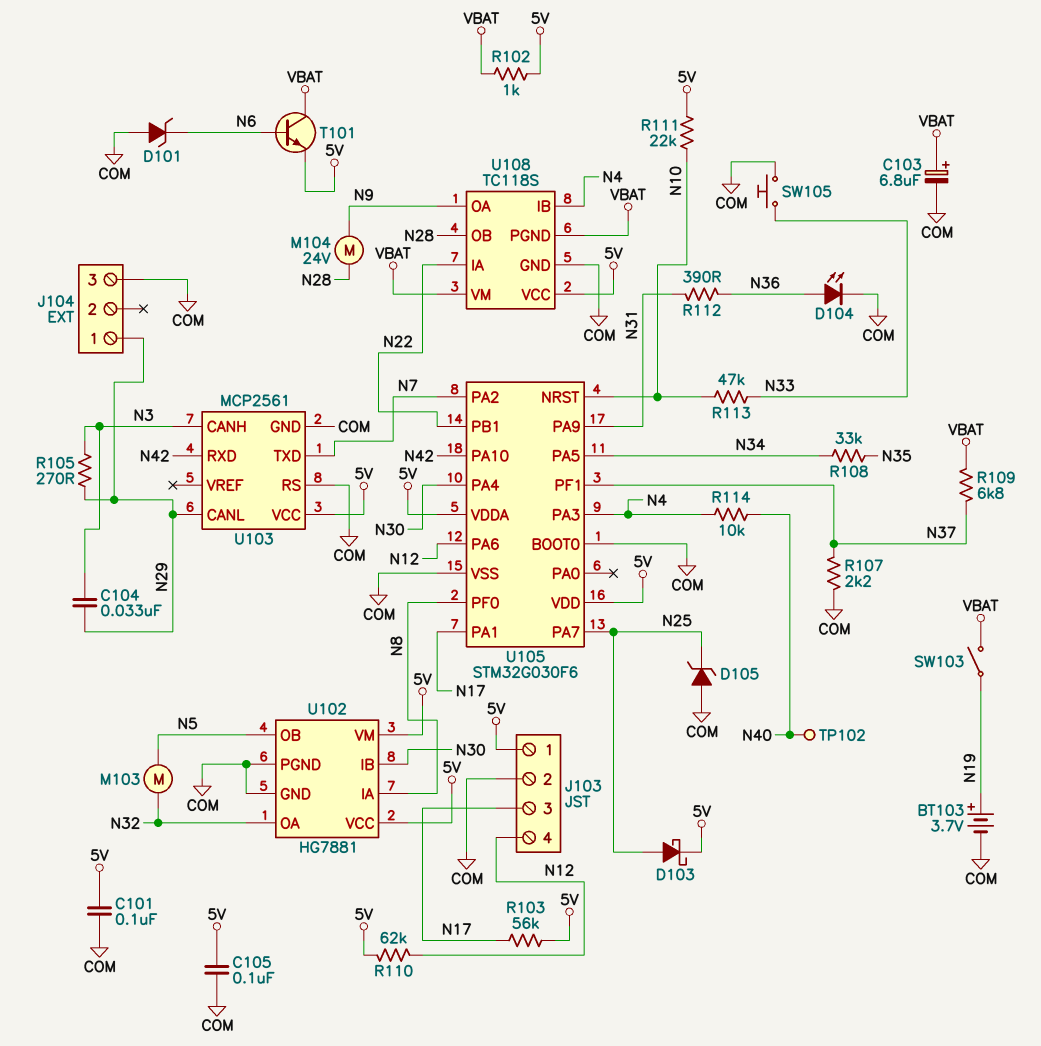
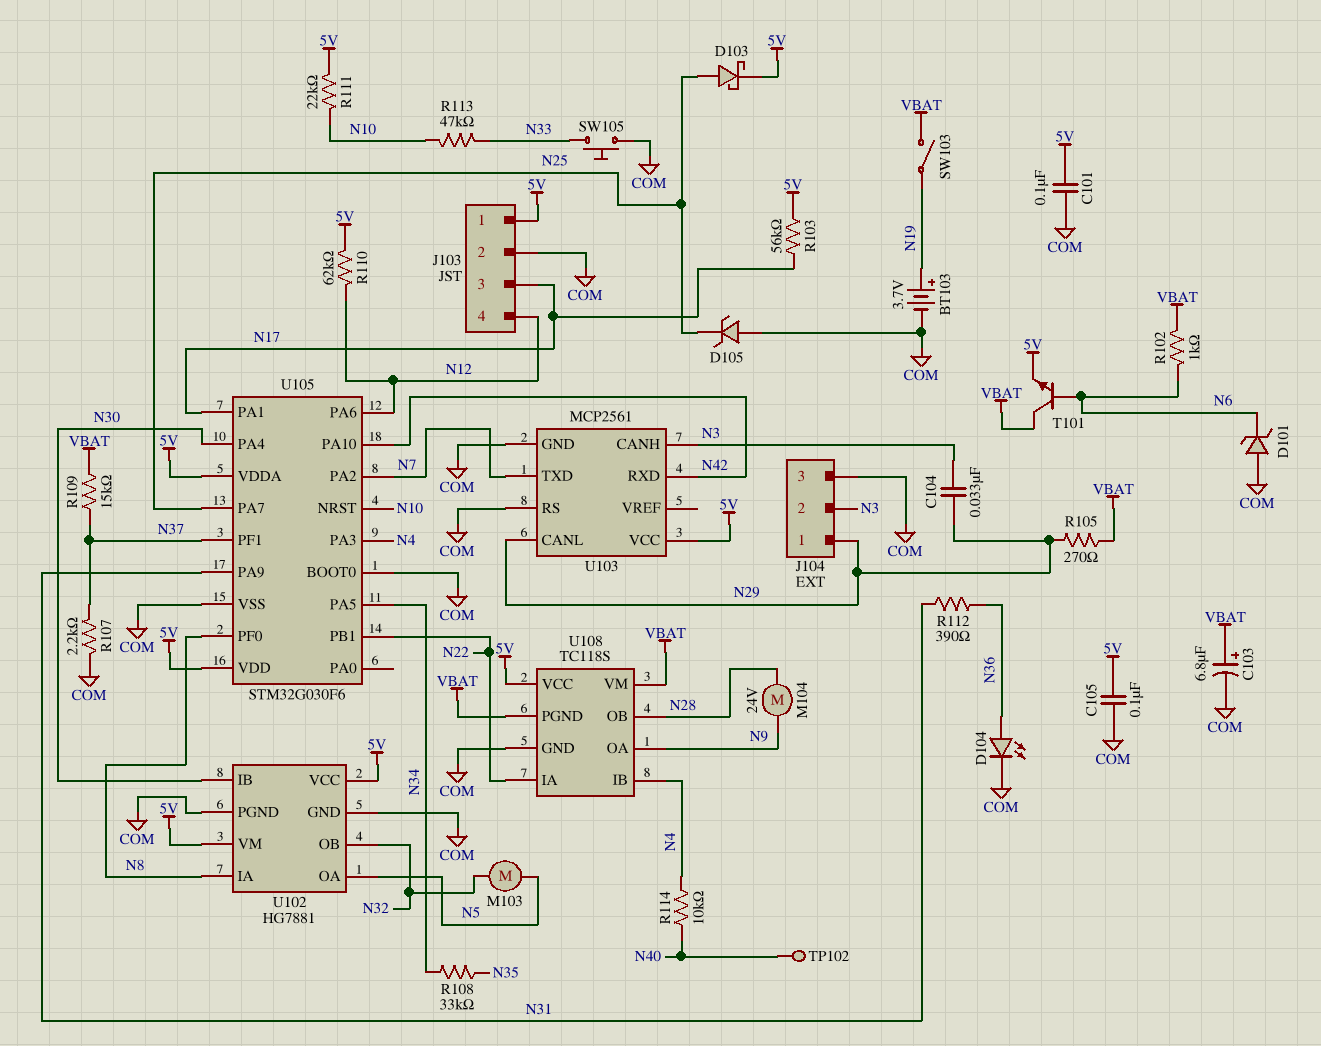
J104 pin 2: none -> N3
R102: 1k (5V, VBAT) -> 1k (N6, VBAT)
R105: 270 (N3, N29) -> 270 (N29, VBAT)
R109: 6.8k (N37, VBAT) -> 15k (N37, VBAT)
U102 pin OA: N32 -> N5
U102 pin OB: N5 -> N32

